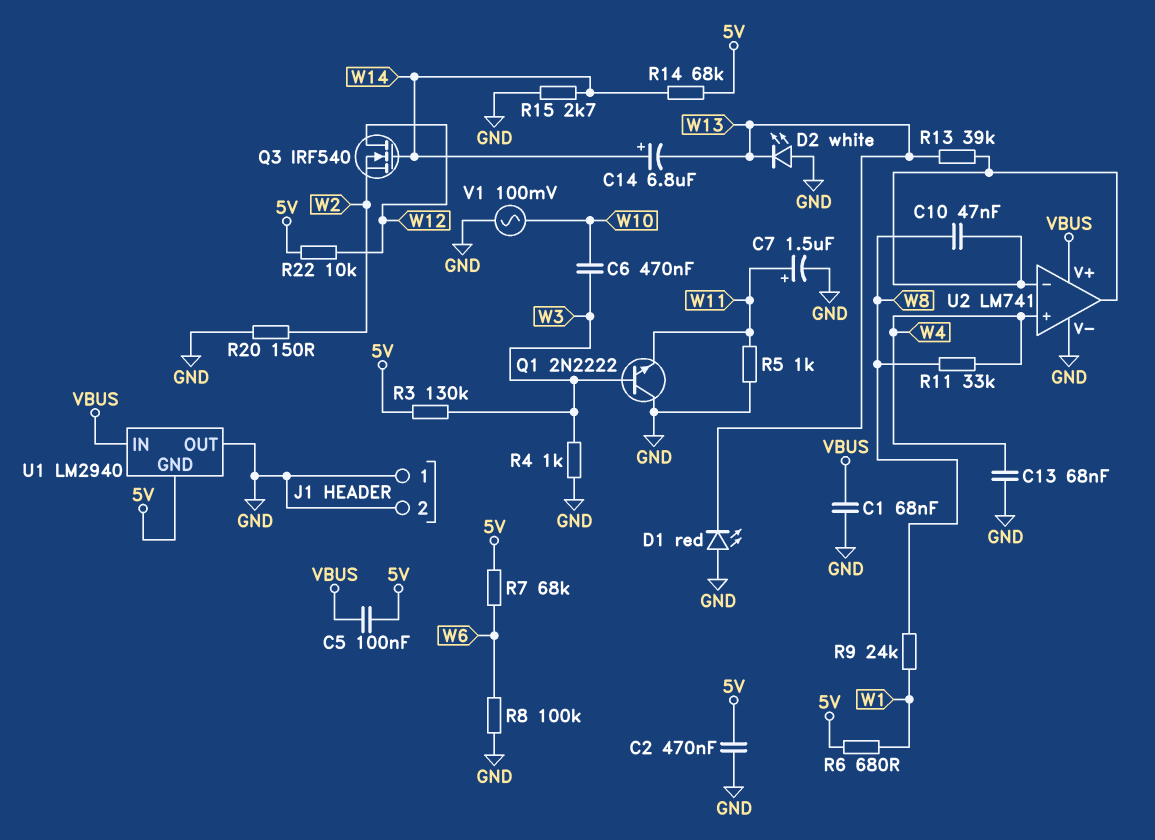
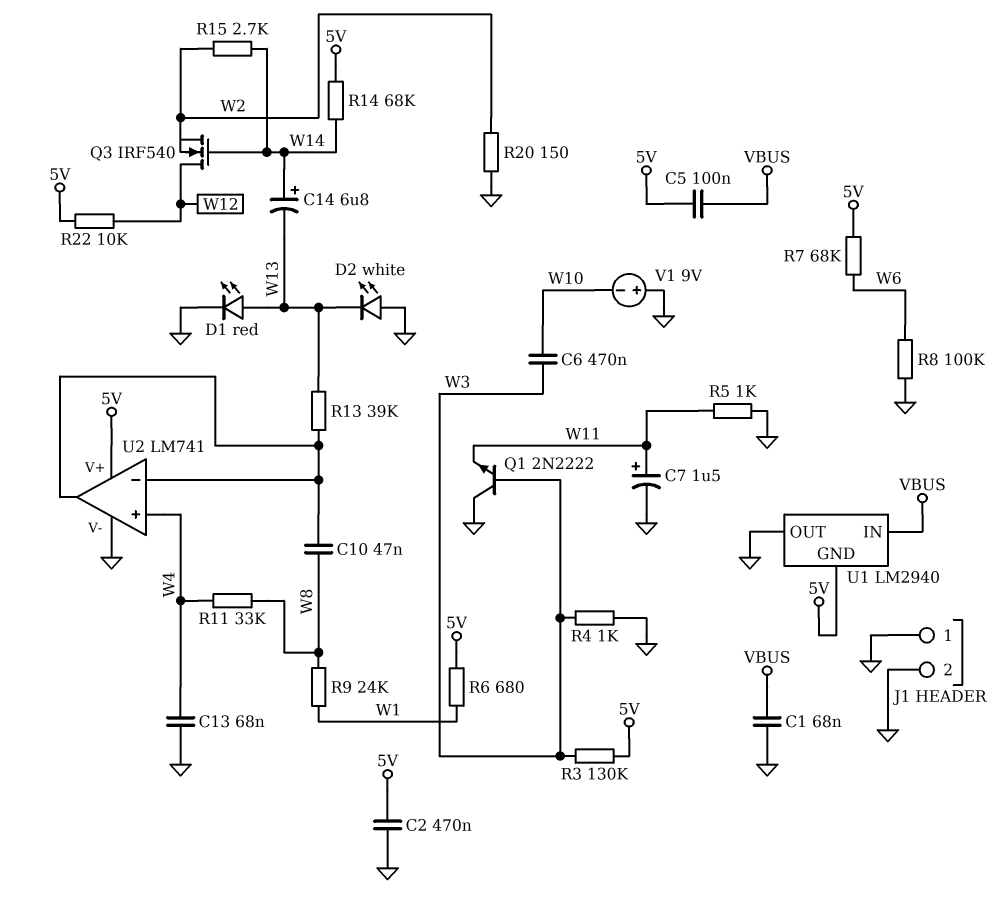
D1: LED red (A GND, K W13) -> LED red (A W13, K GND)
R15: 2.7k (GND, W14) -> 2.7k (W2, W14)
U2 pin V+: VBUS -> 5V
V1: AC 100mV (GND, W10) -> 9V (plus GND, minus W10)

